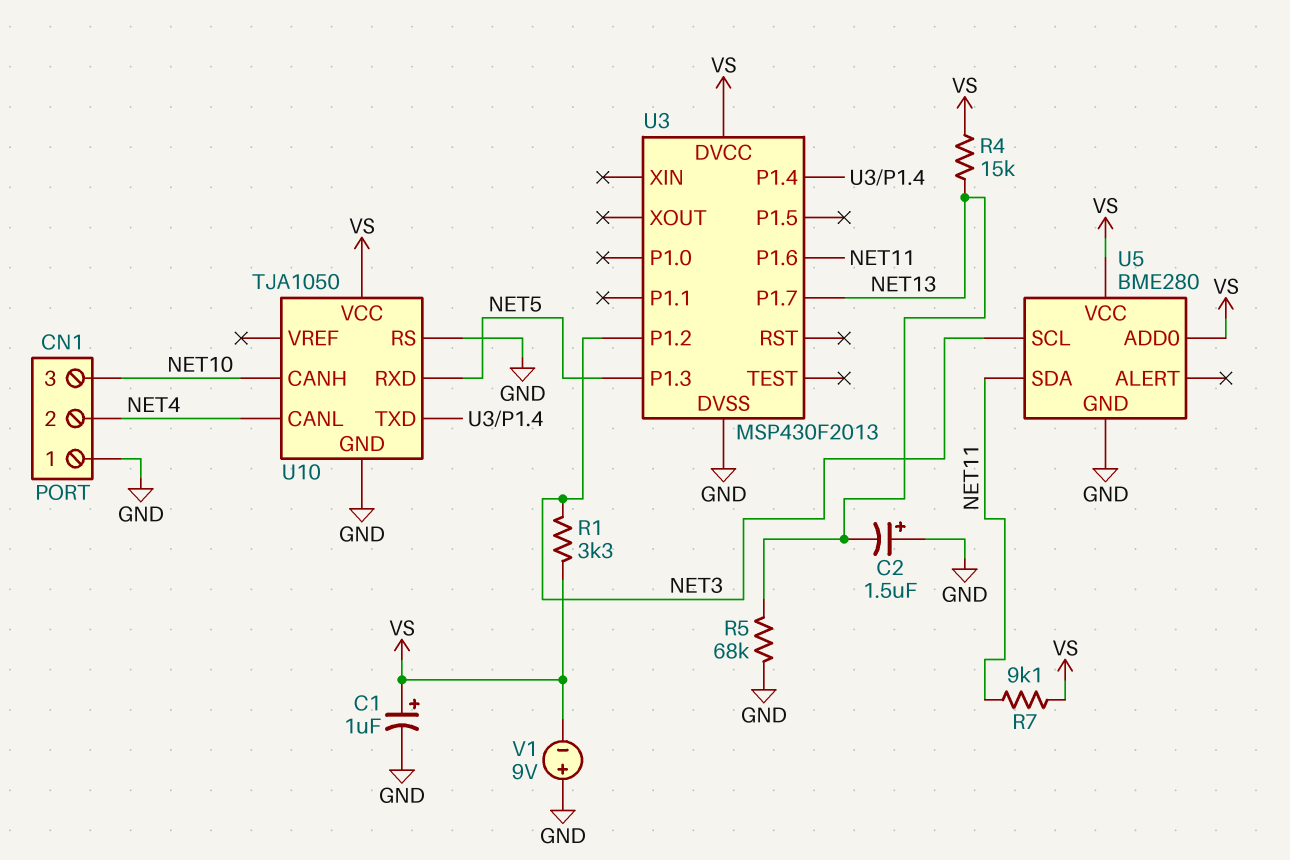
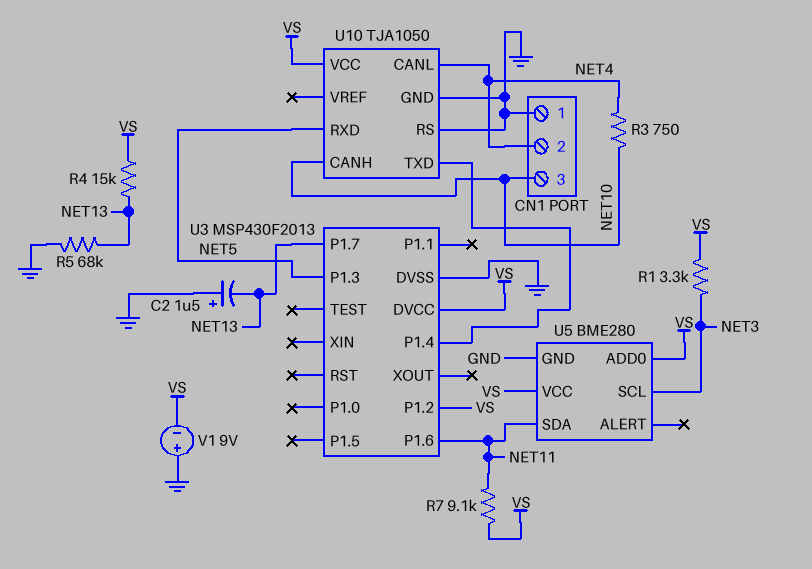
C1: 1uF (plus VS, minus GND) -> none
R3: none -> 750 (NET4, NET10)
U3 pin P1.2: NET3 -> VS

